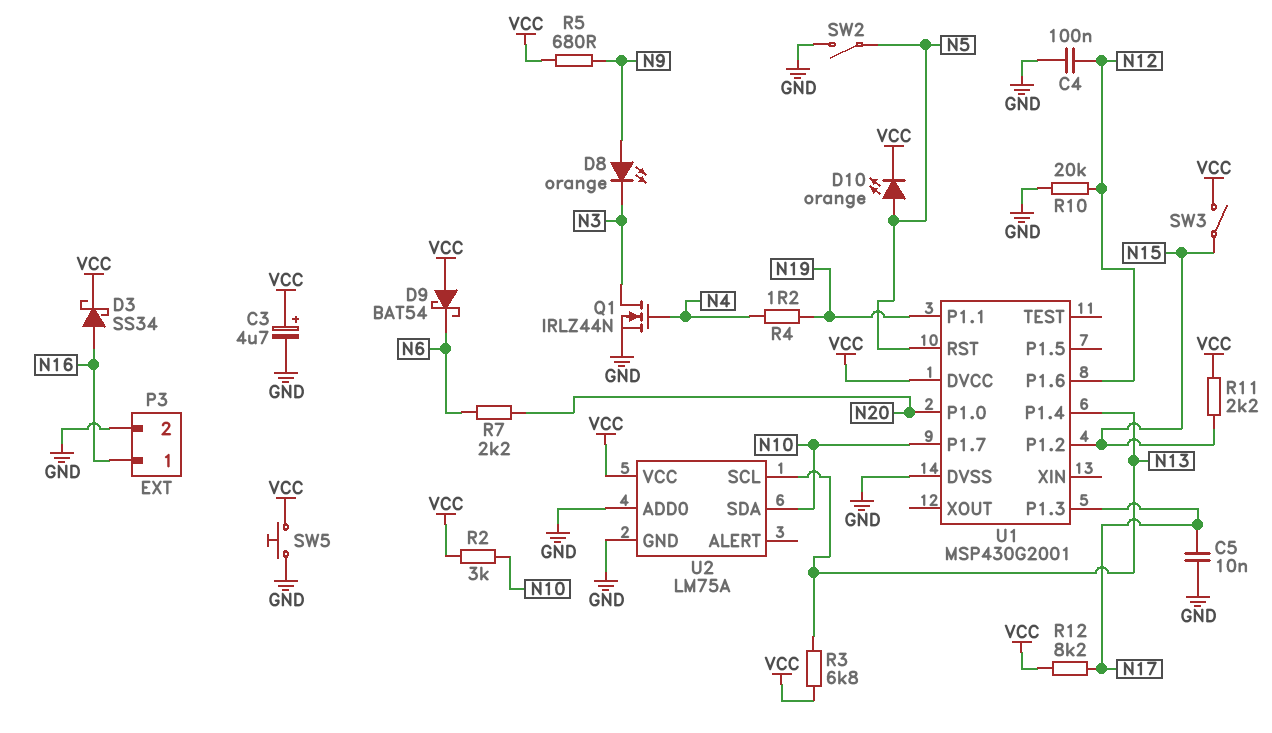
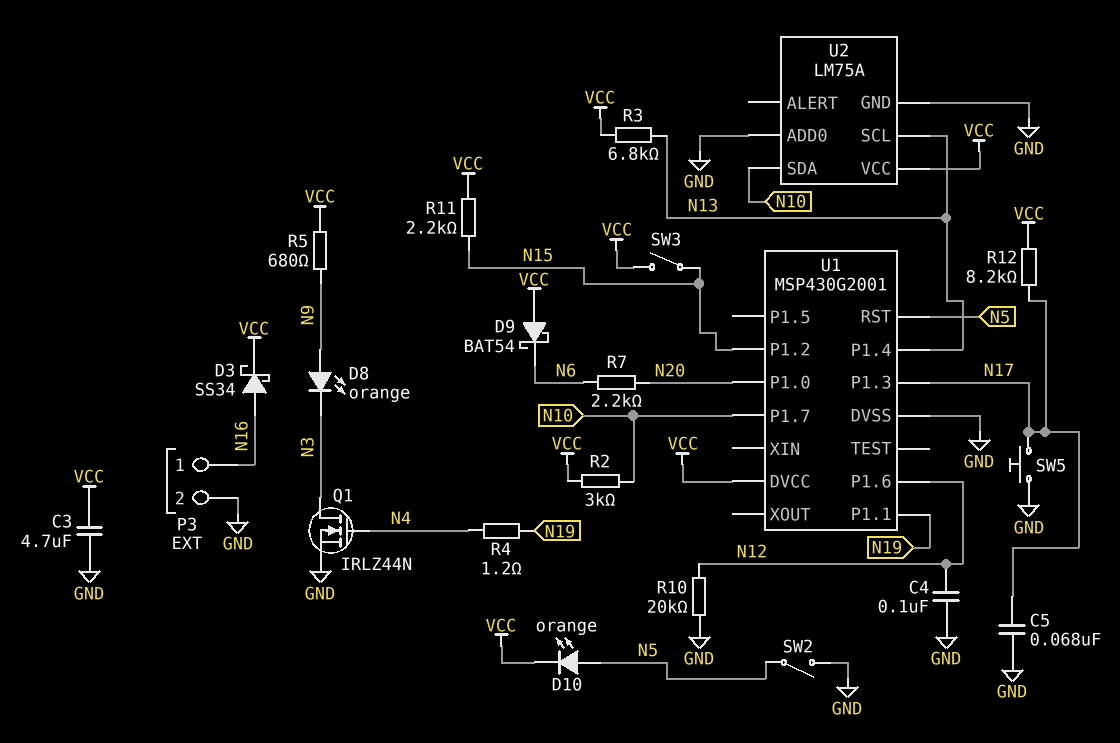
C3: 4.7uF (plus VCC, minus GND) -> 4.7uF (GND, VCC)
C5: 10nF (GND, N17) -> 68nF (GND, N17)
SW5: button (GND, VCC) -> button (GND, N17)

